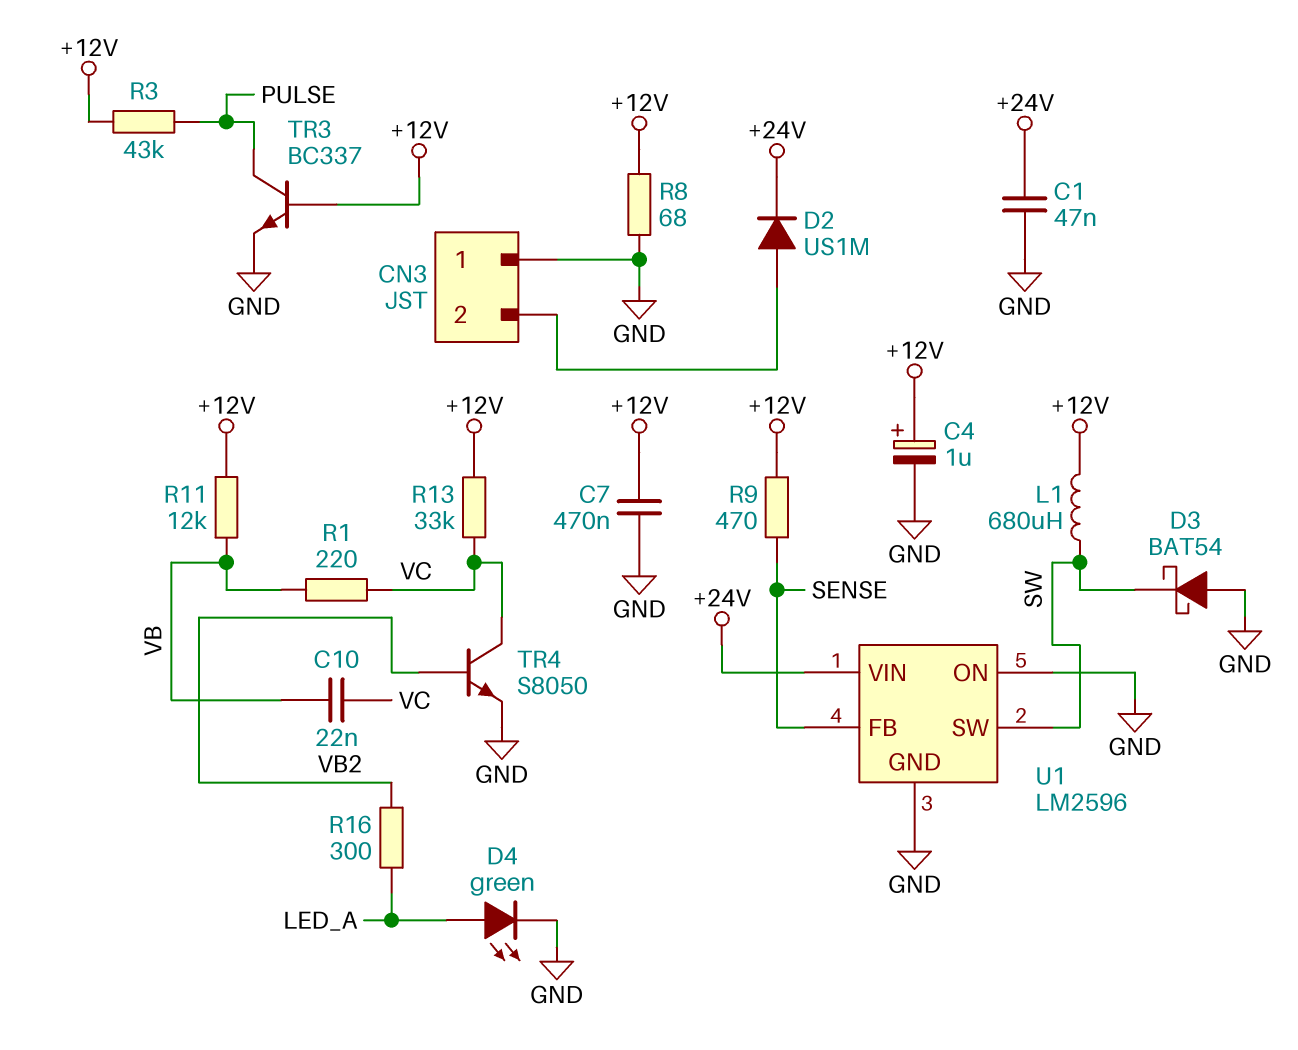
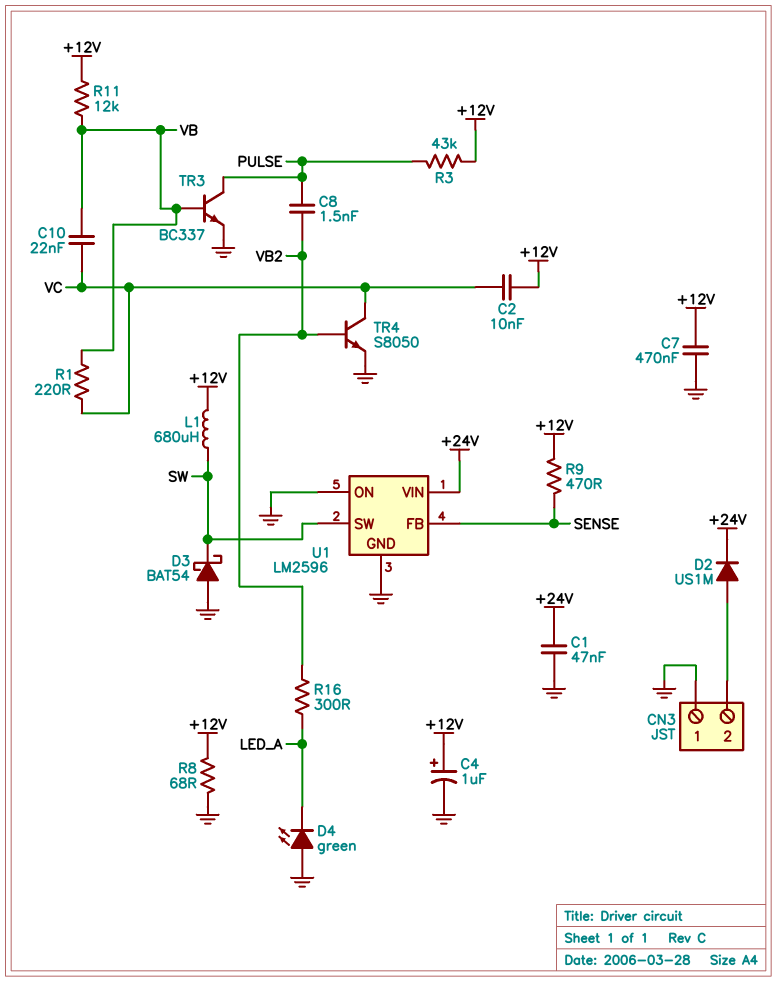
C2: none -> 10nF (+12V, VC)
C8: none -> 1.5nF (PULSE, VB2)
D4: LED green (A LED_A, K GND) -> LED green (A GND, K LED_A)
R13: 33k (+12V, VC) -> none
TR3: NPN BC337 (B +12V, C PULSE, E GND) -> NPN BC337 (B VB, C PULSE, E GND)

